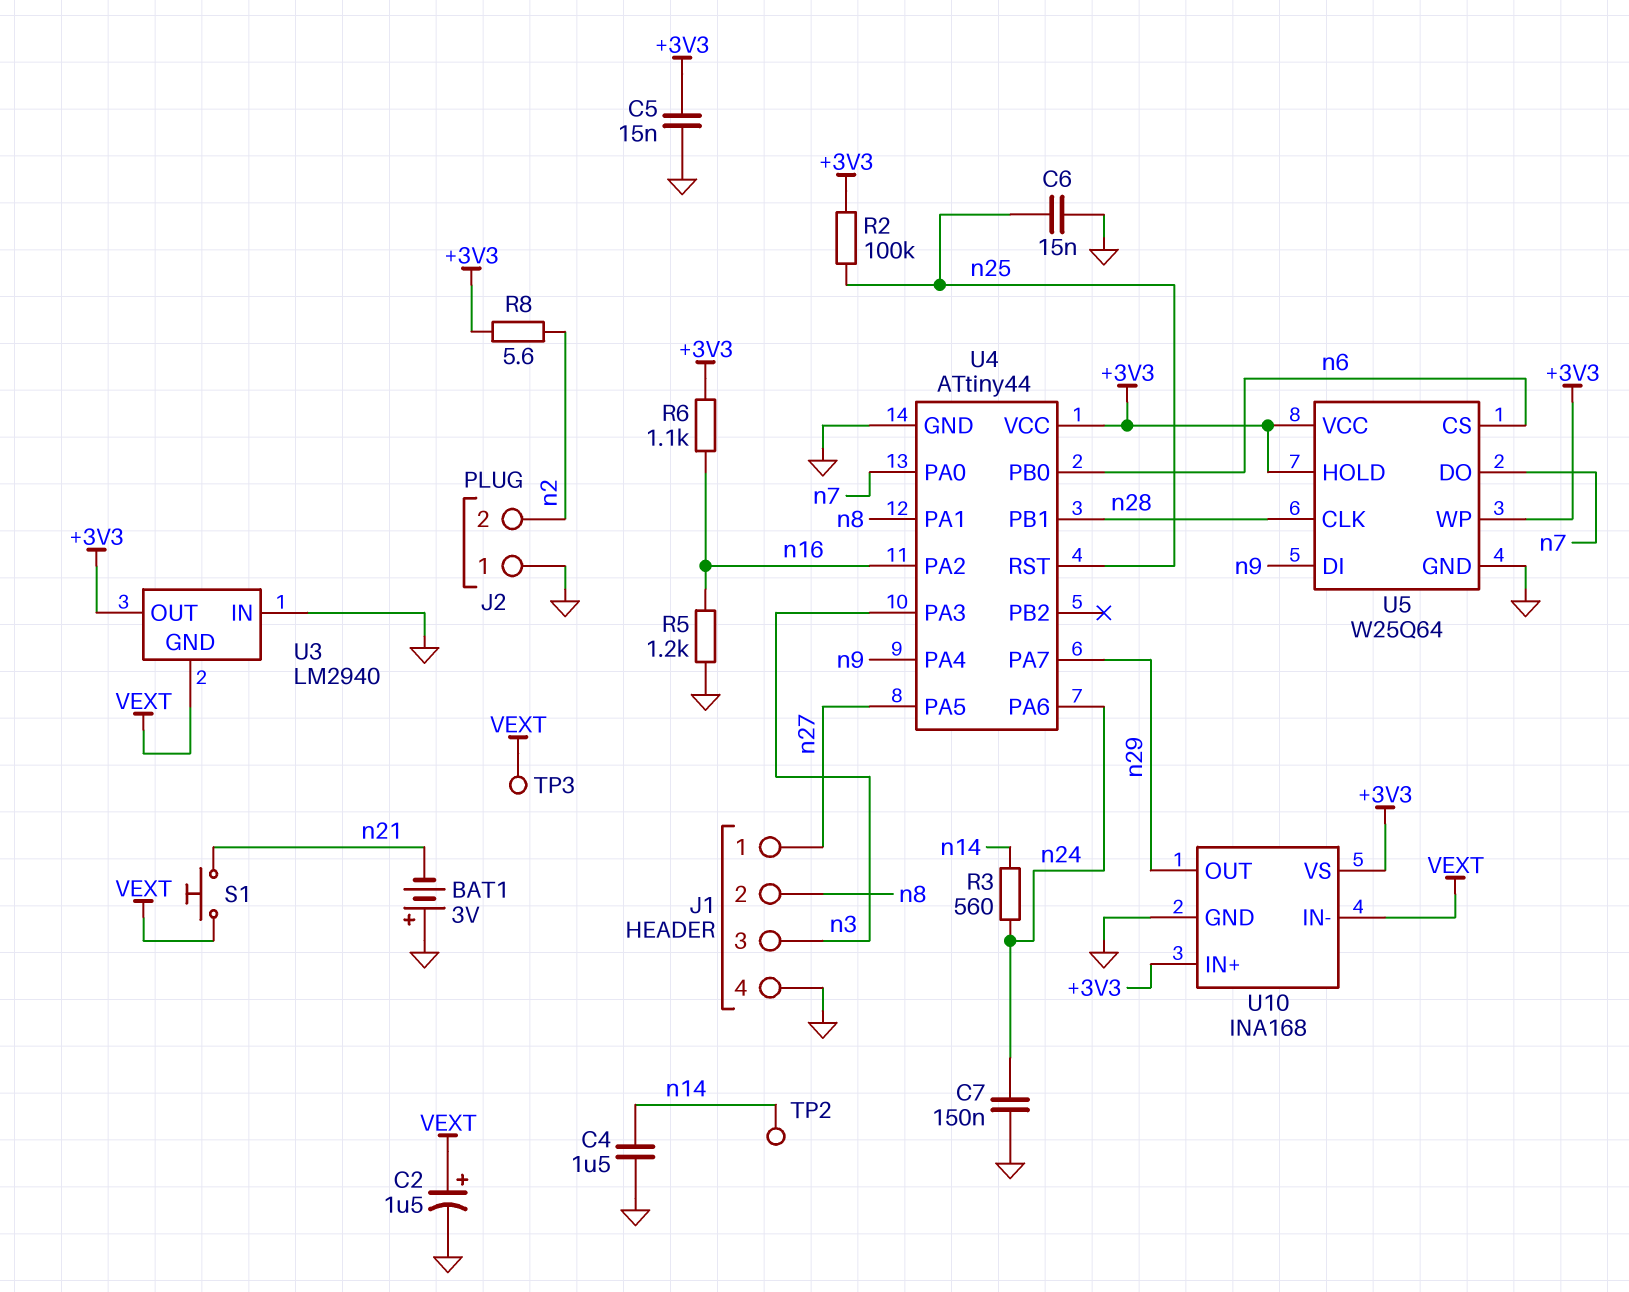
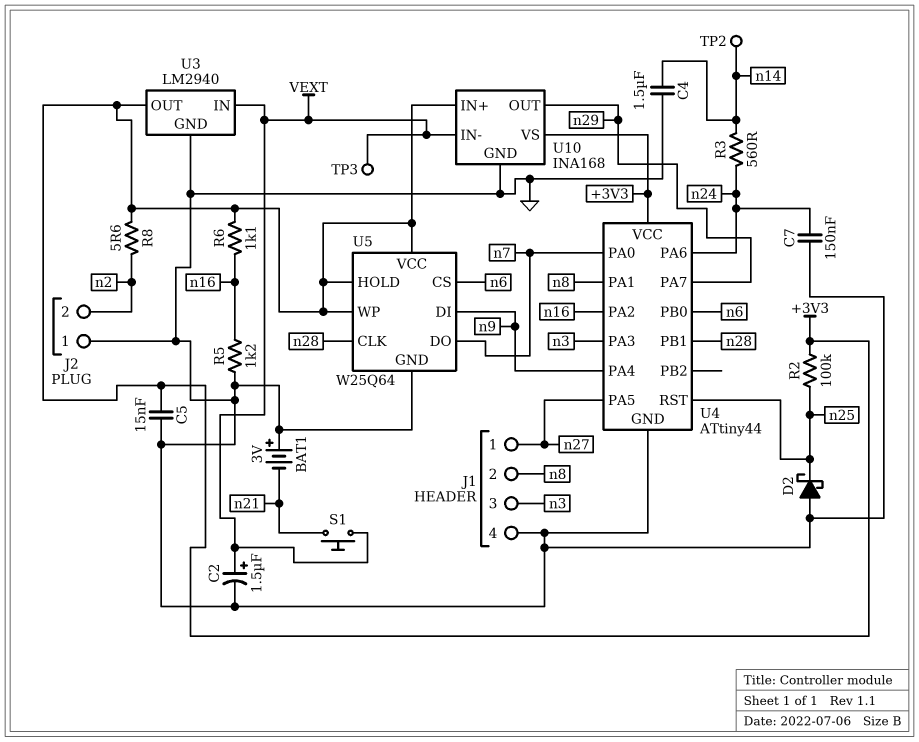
C6: 15nF (GND, n25) -> none
D2: none -> schottky (A GND, K n25)
U3 pin GND: VEXT -> GND
U3 pin IN: GND -> VEXT

